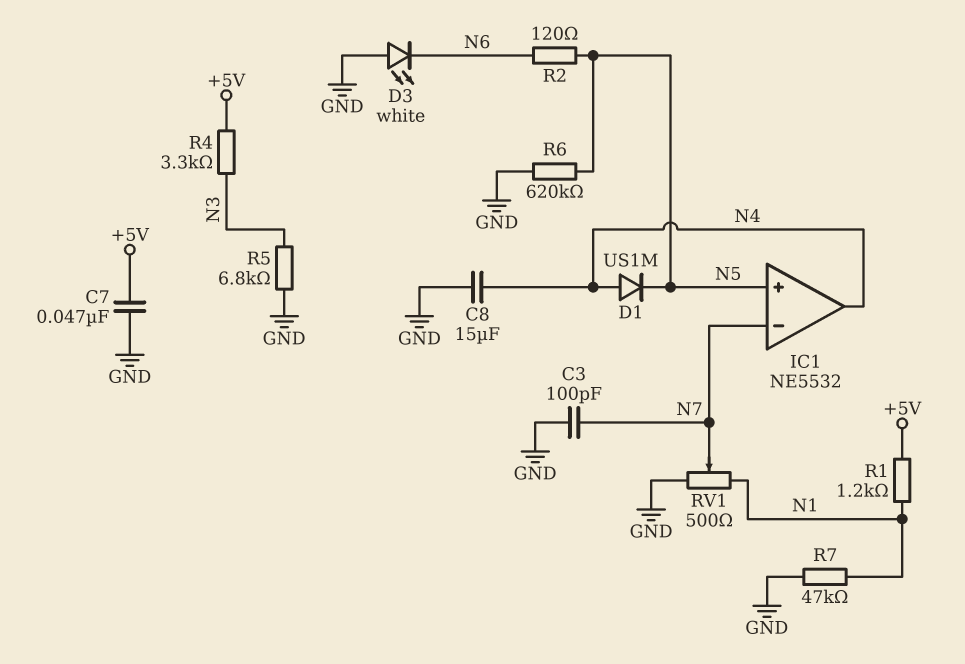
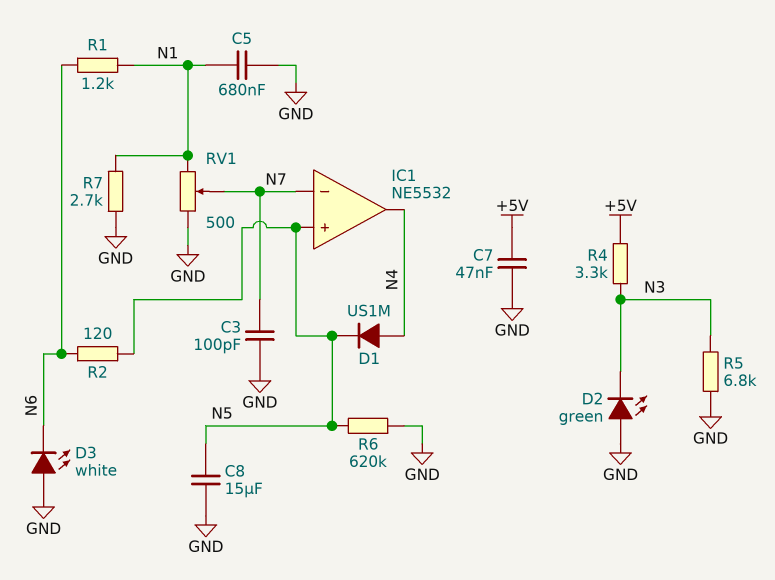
C5: none -> 680nF (GND, N1)
C8: 15uF (GND, N4) -> 15uF (GND, N5)
D2: none -> LED green (A GND, K N3)
R1: 1.2k (+5V, N1) -> 1.2k (N1, N6)
R7: 47k (GND, N1) -> 2.7k (GND, N1)

